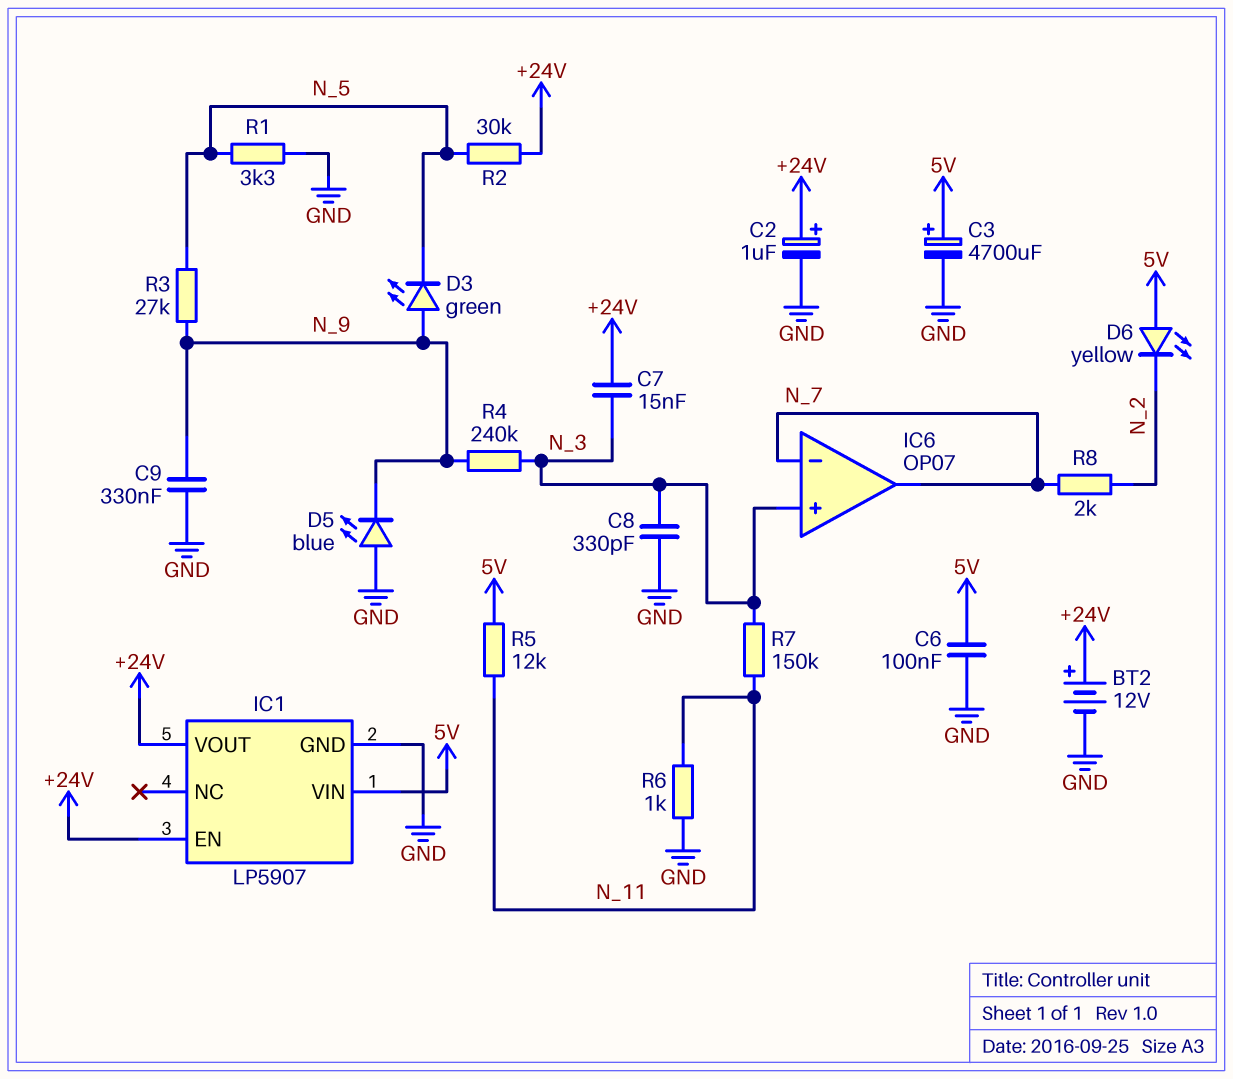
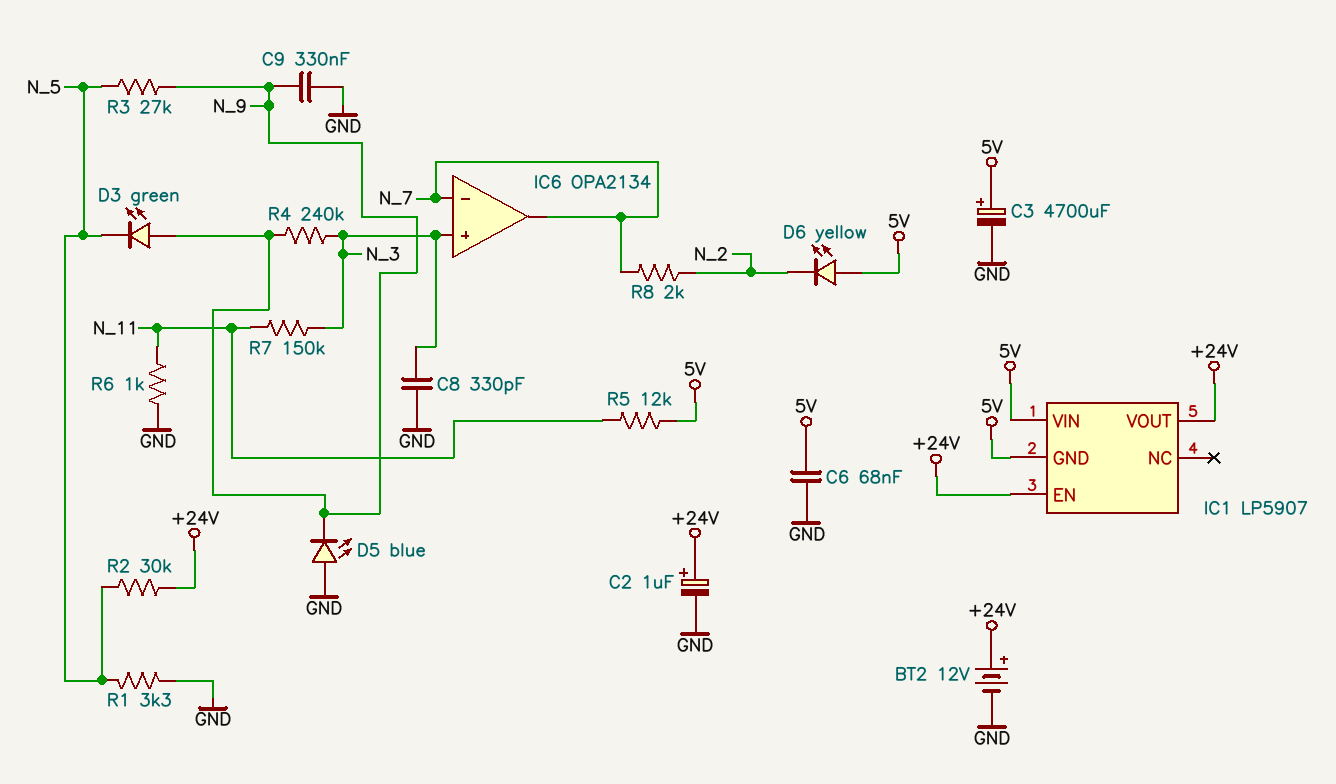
C6: 100nF (5V, GND) -> 68nF (5V, GND)
C7: 15nF (+24V, N_3) -> none
IC1 pin GND: GND -> 5V
IC6: OP07 -> OPA2134

